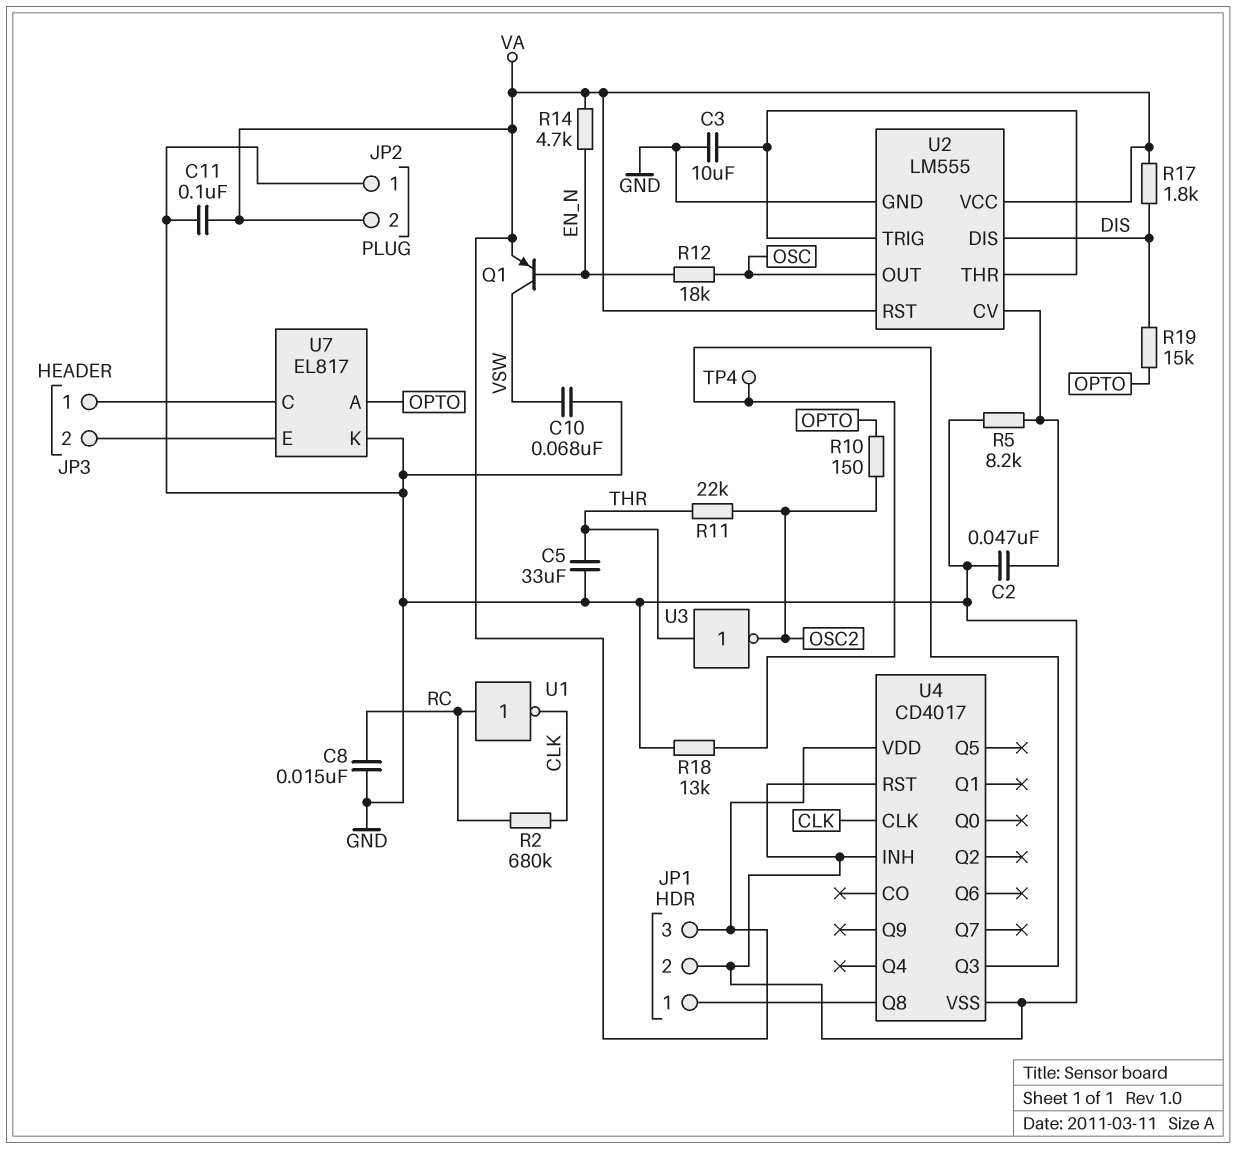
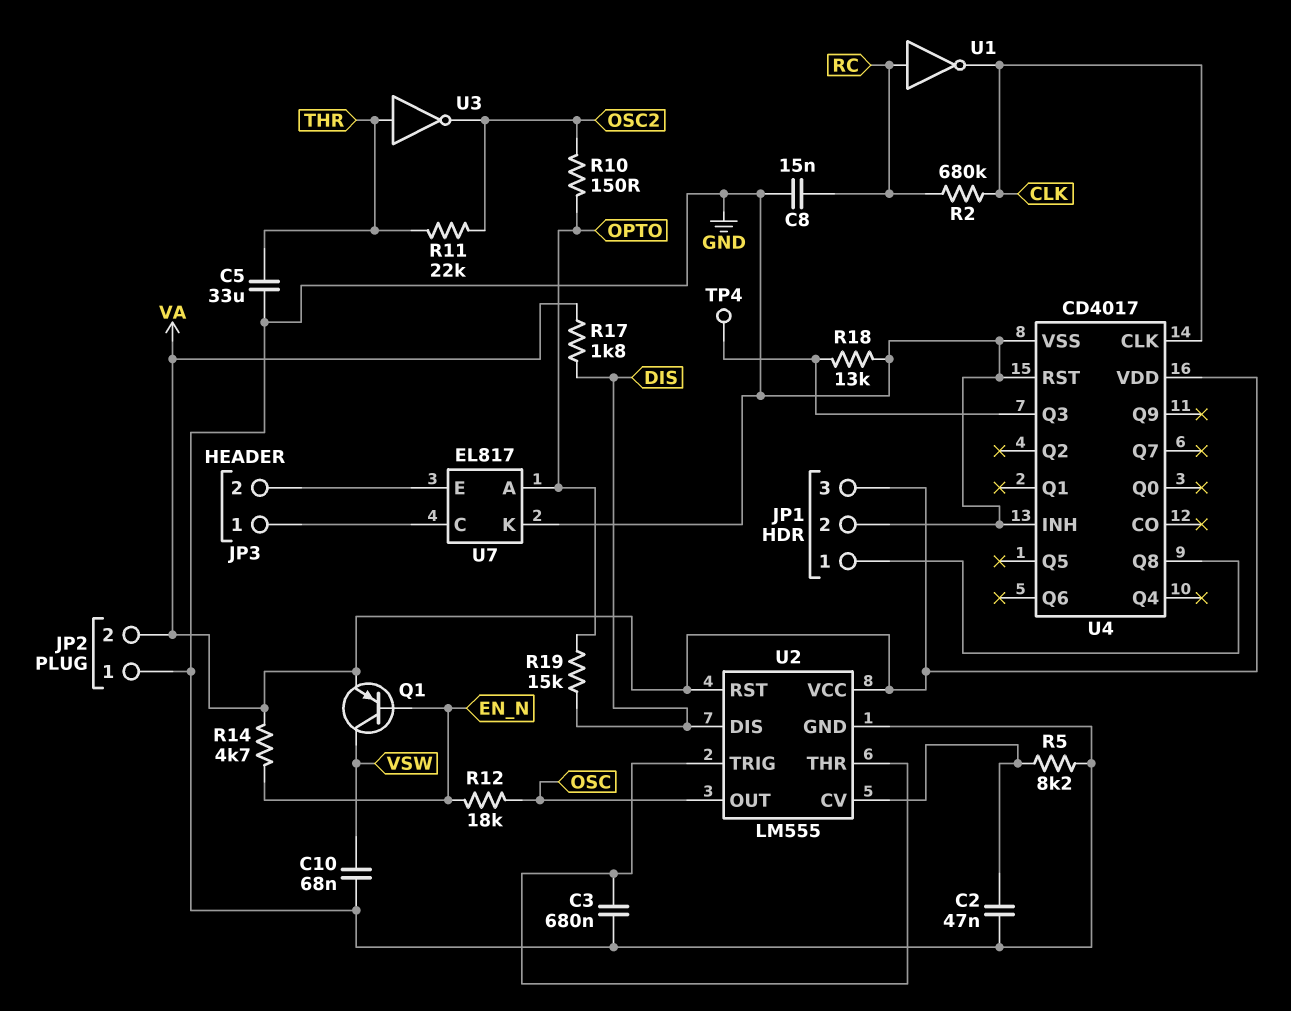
C3: 10uF (GND, U2/THR) -> 680nF (GND, U2/THR)
C11: 100nF (GND, VA) -> none

